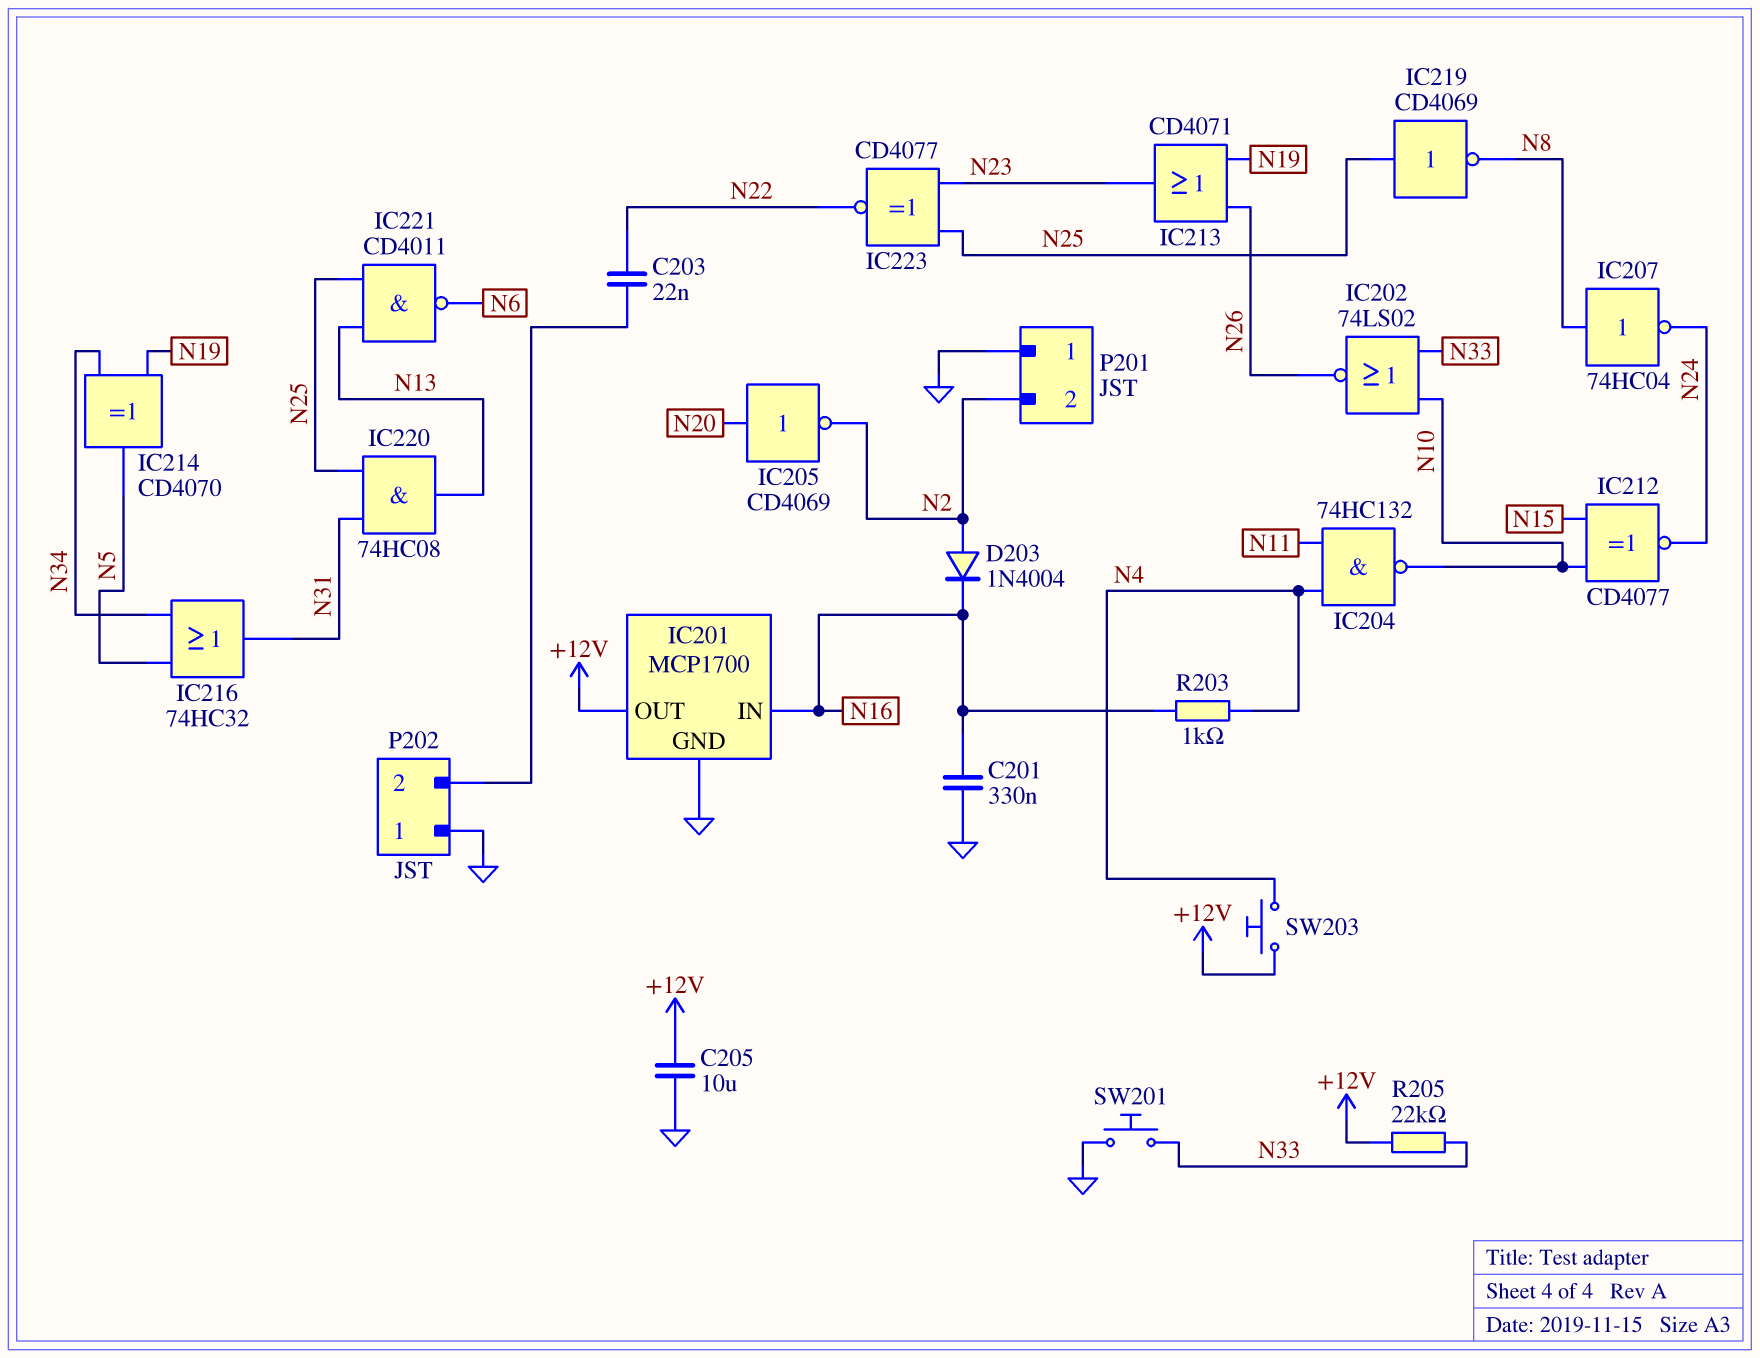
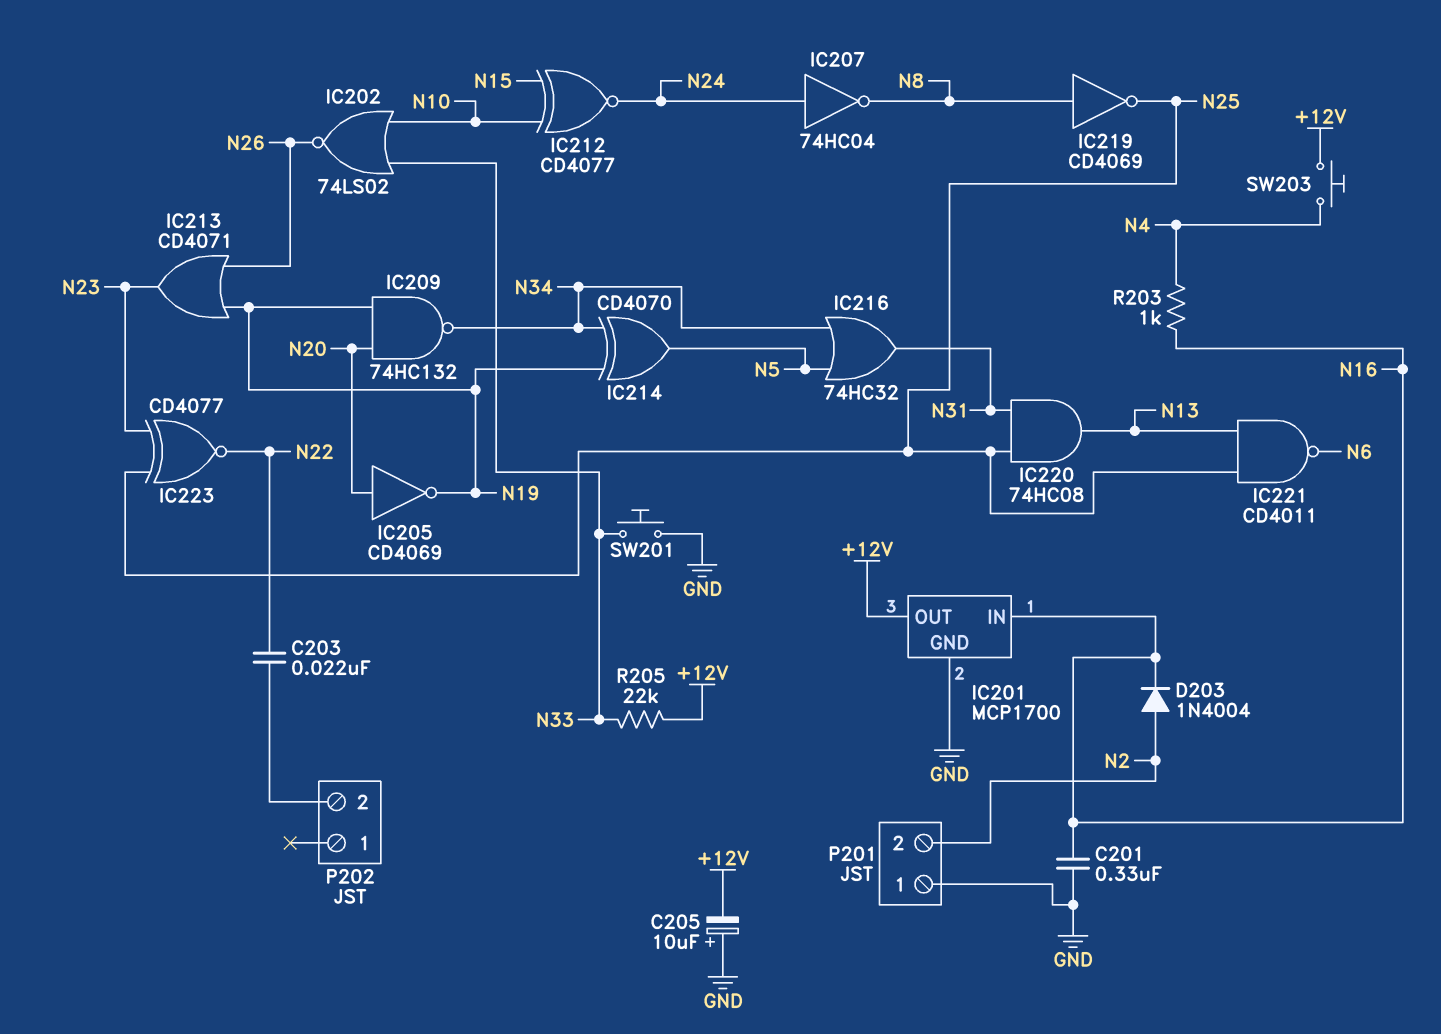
C205: 10uF (+12V, GND) -> 10uF (plus GND, minus +12V)
IC204: NAND 74HC132 (in N4, in N11, out N10) -> none
IC205: NOT CD4069 (in N20, out N2) -> NOT CD4069 (in N20, out N19)
IC207: NOT 74HC04 (in N8, out N24) -> NOT 74HC04 (in N24, out N8)
IC209: none -> NAND 74HC132 (in N19, in N20, out N34)
IC219: NOT CD4069 (in N25, out N8) -> NOT CD4069 (in N8, out N25)
P202 pin 1: GND -> none

